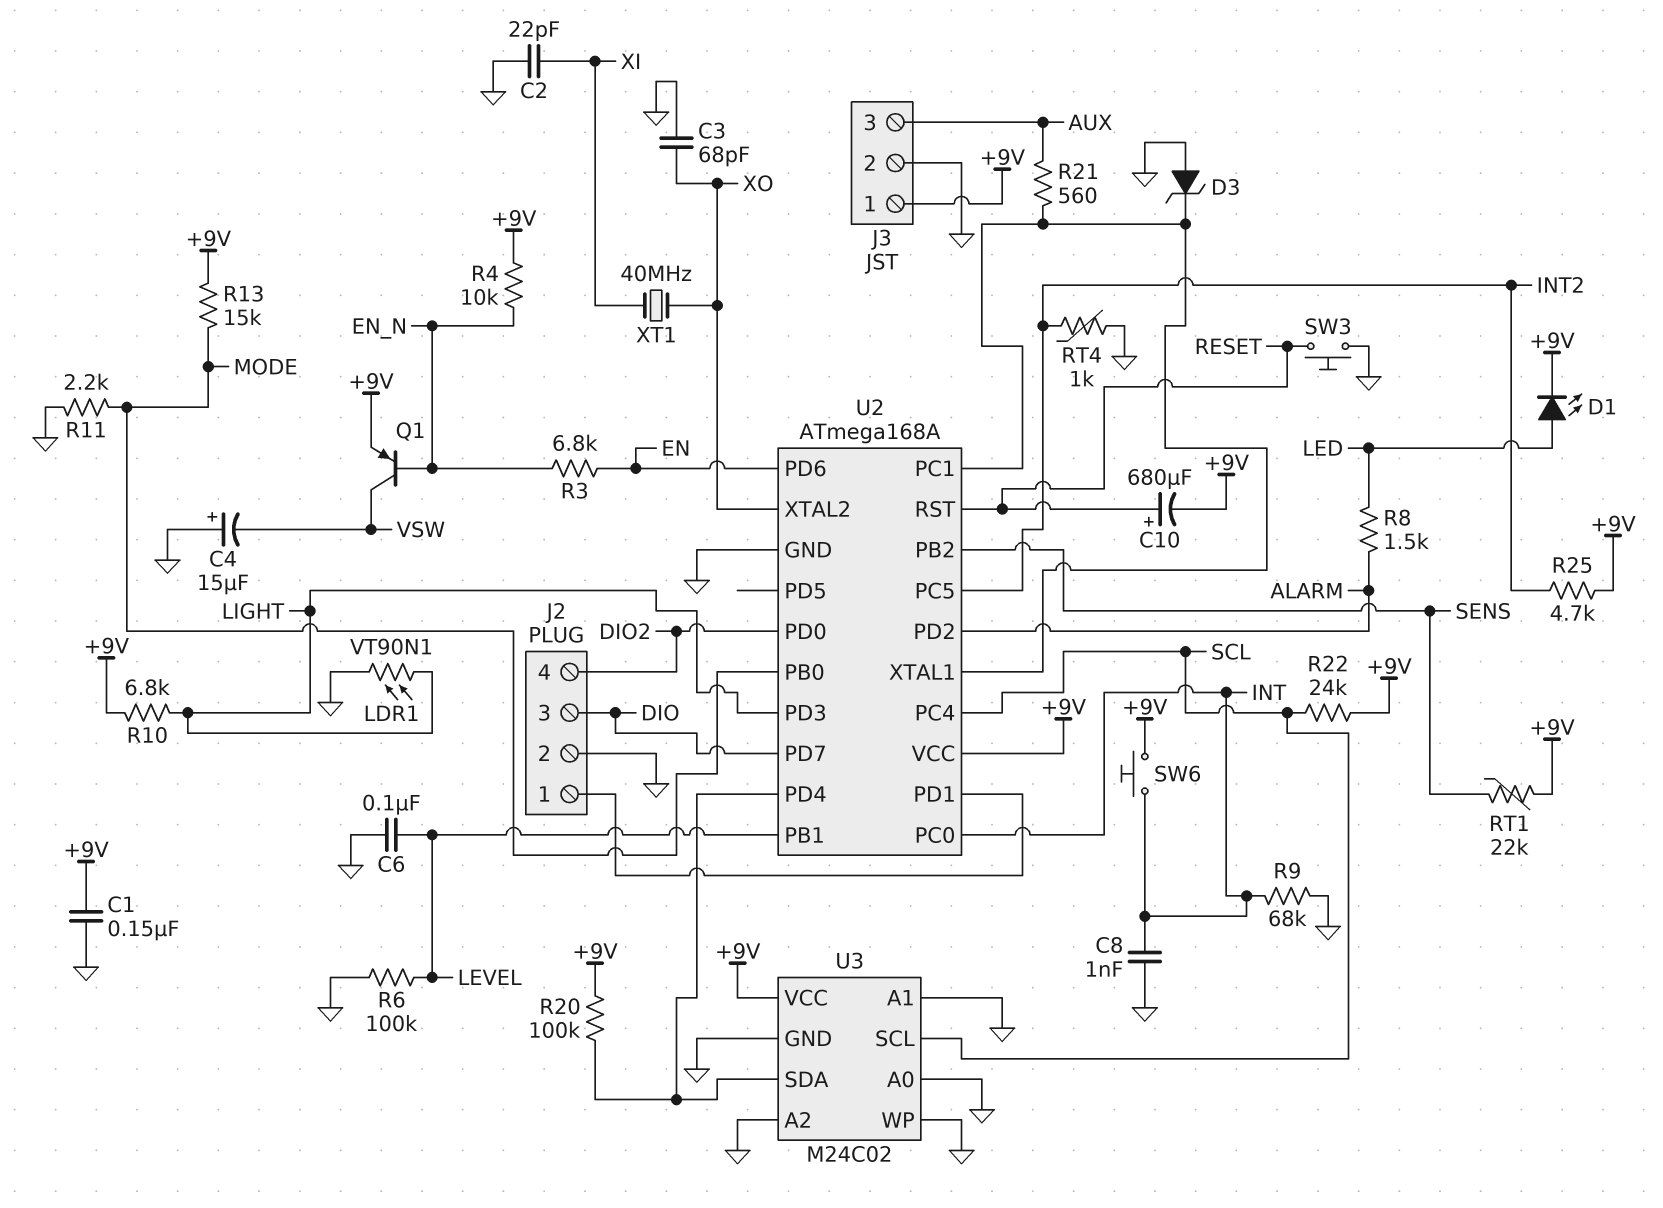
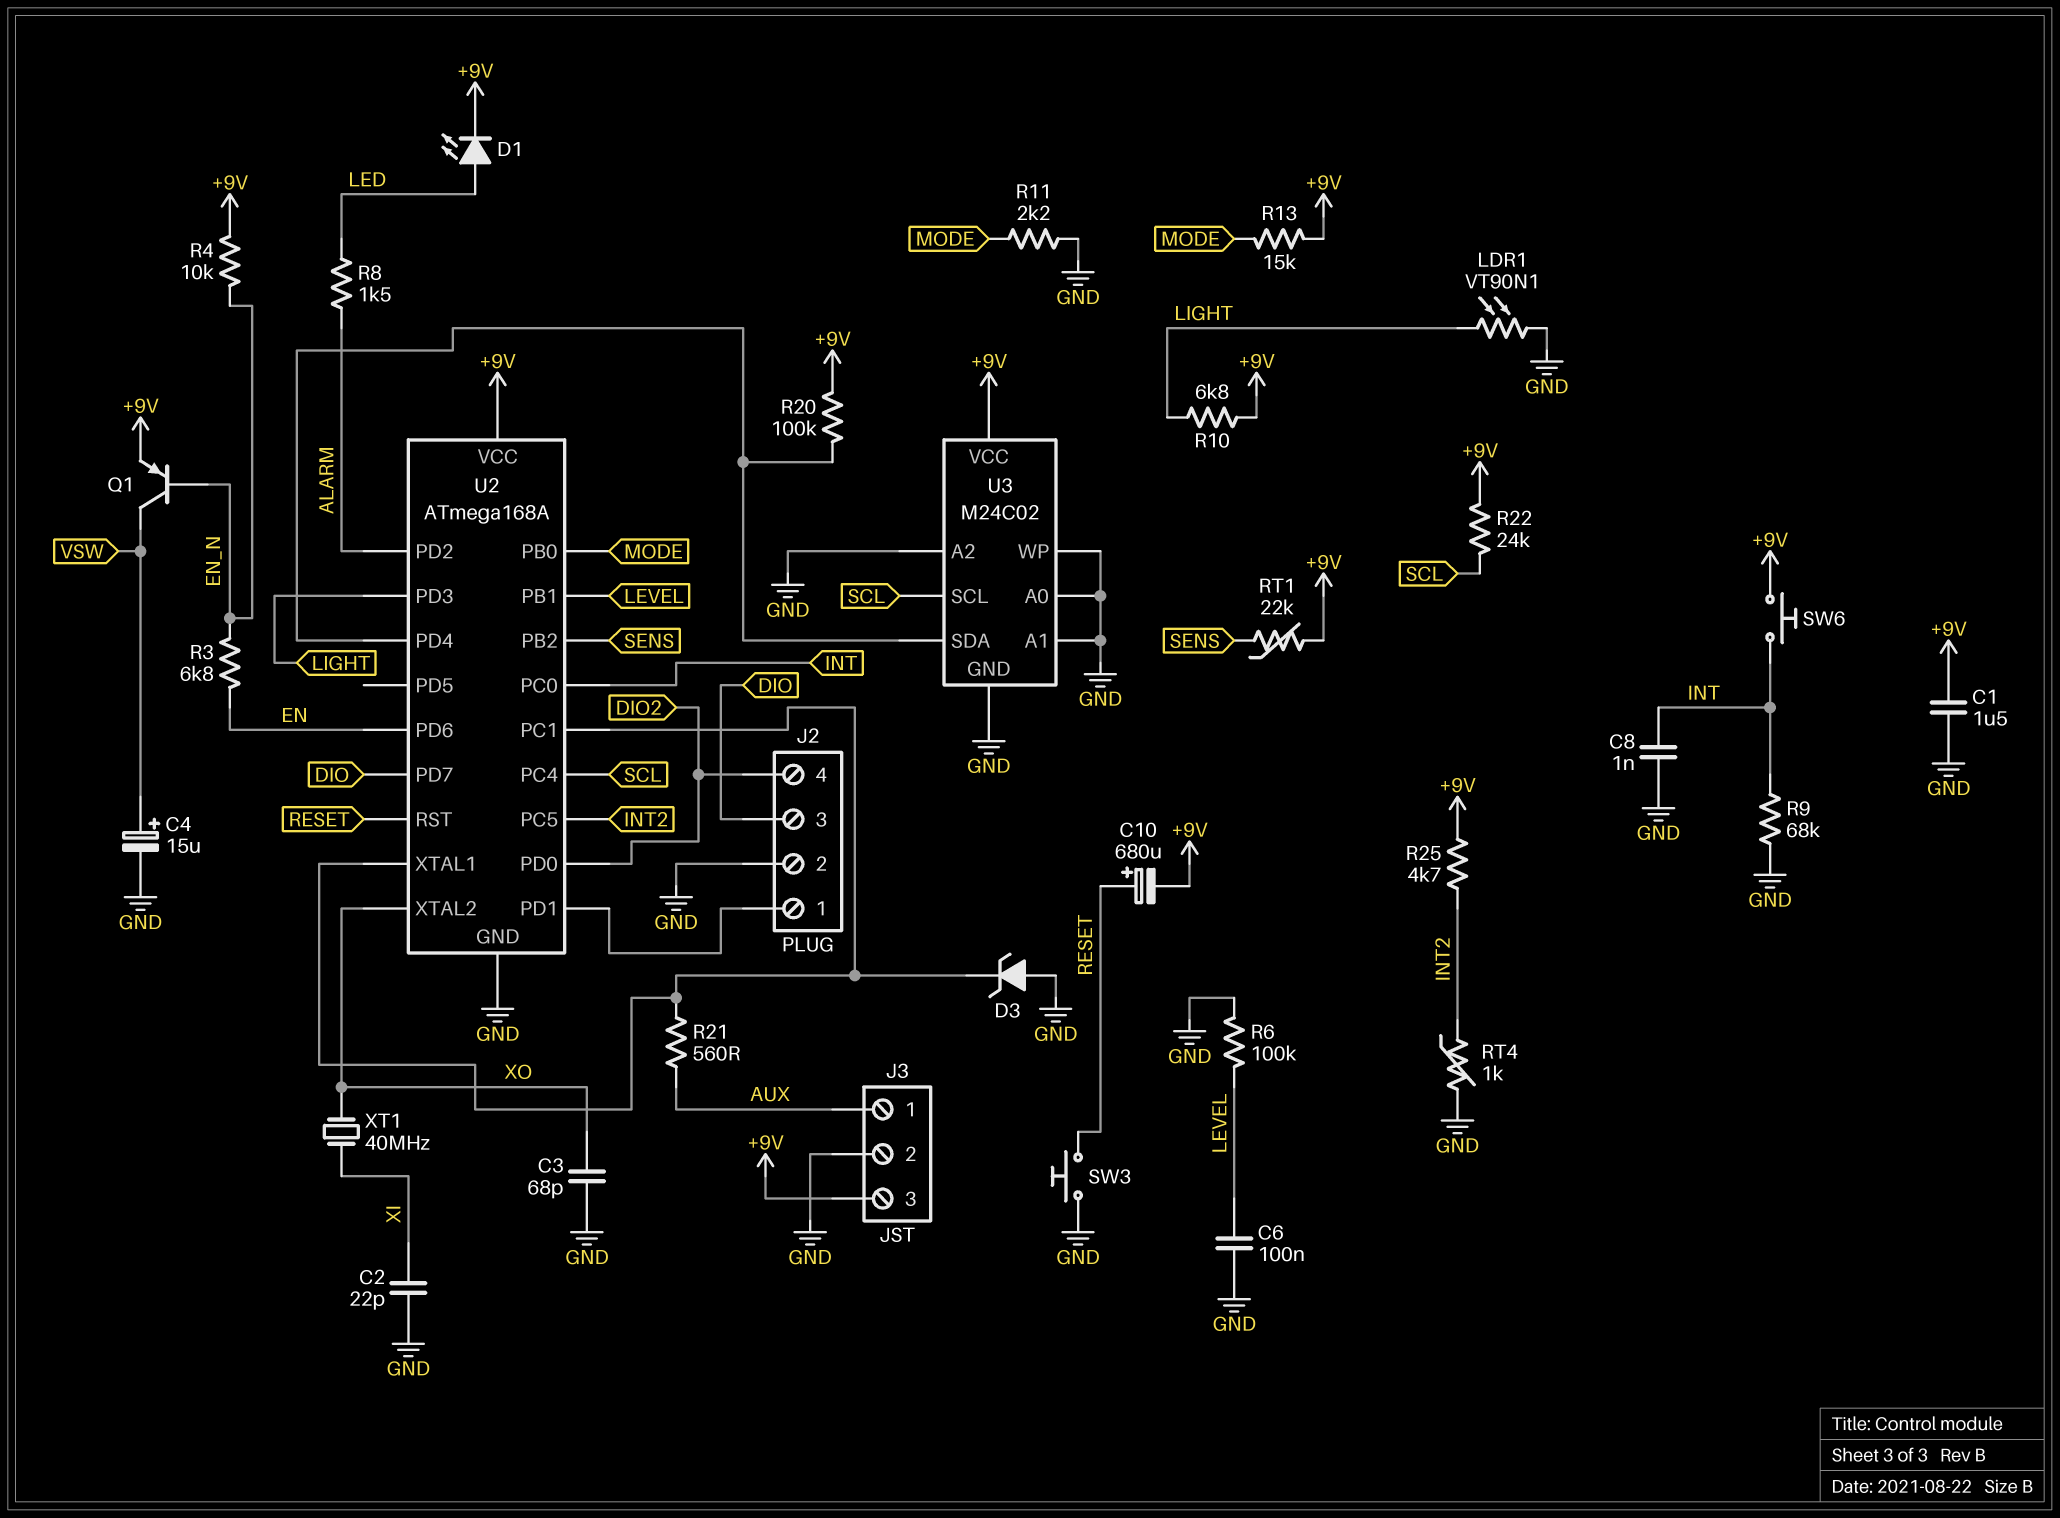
C1: 150nF (+9V, GND) -> 1.5uF (+9V, GND)
C4: 15uF (plus GND, minus VSW) -> 15uF (plus VSW, minus GND)
J3 pin 1: +9V -> AUX
J3 pin 3: AUX -> +9V

